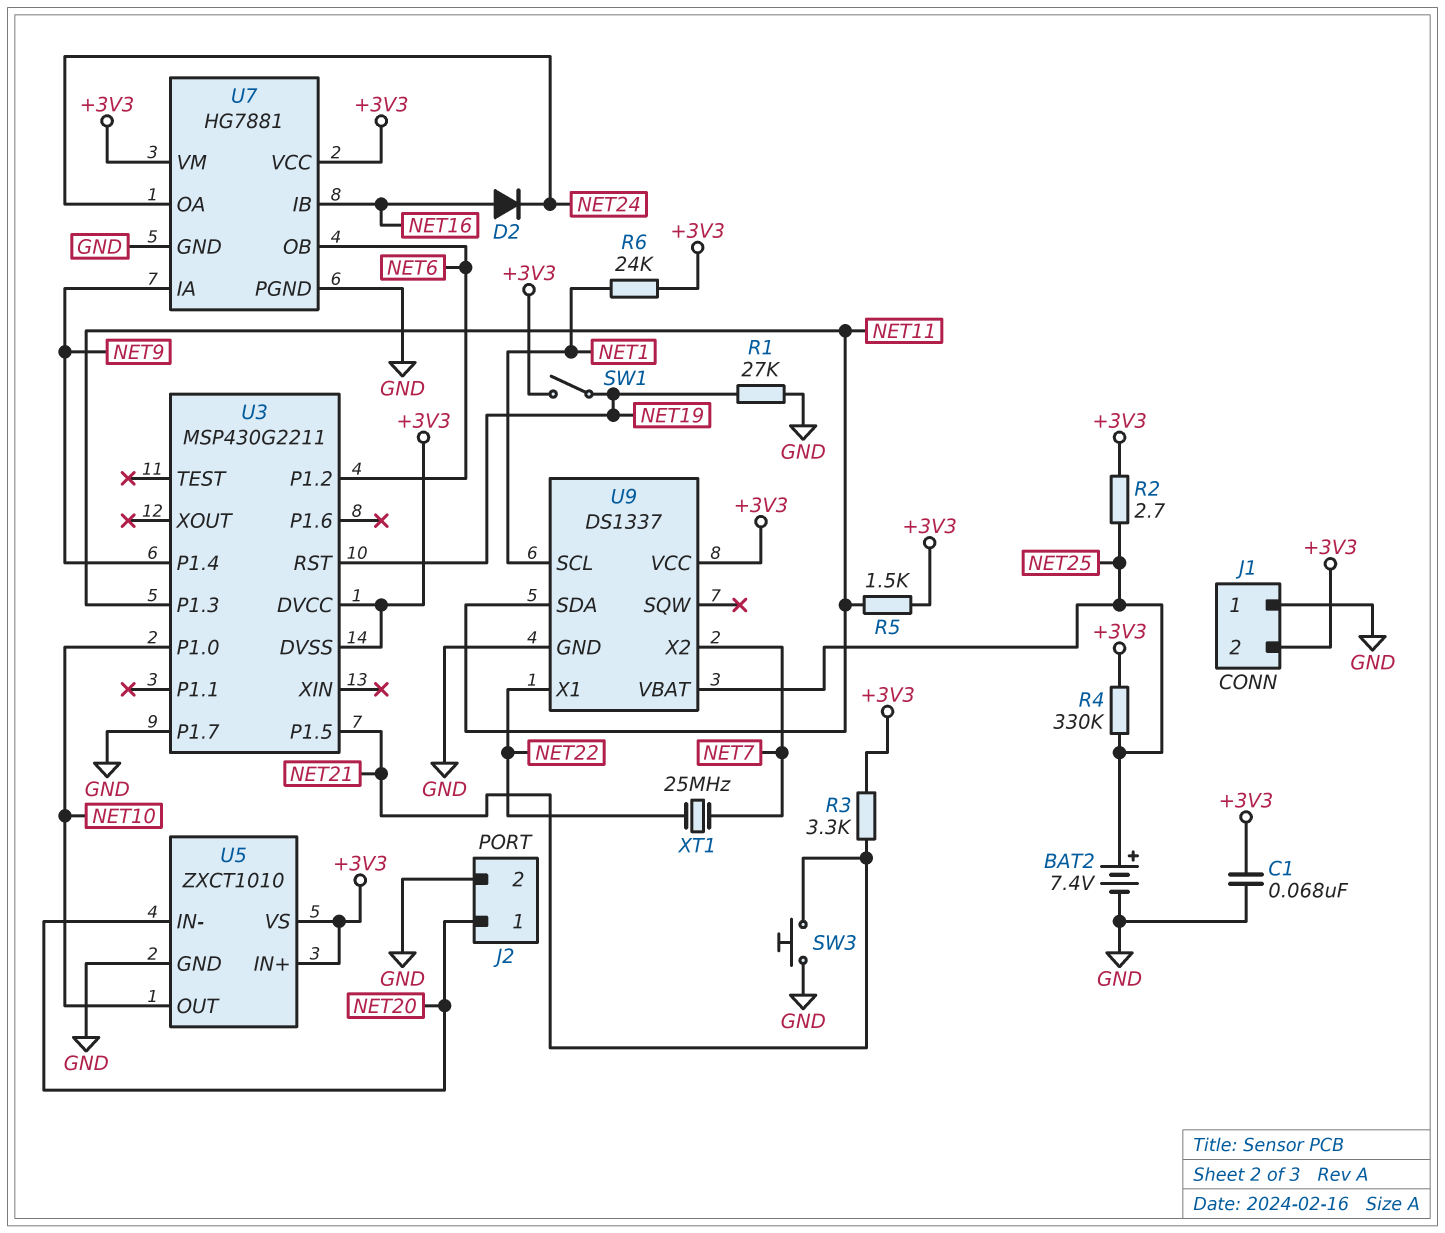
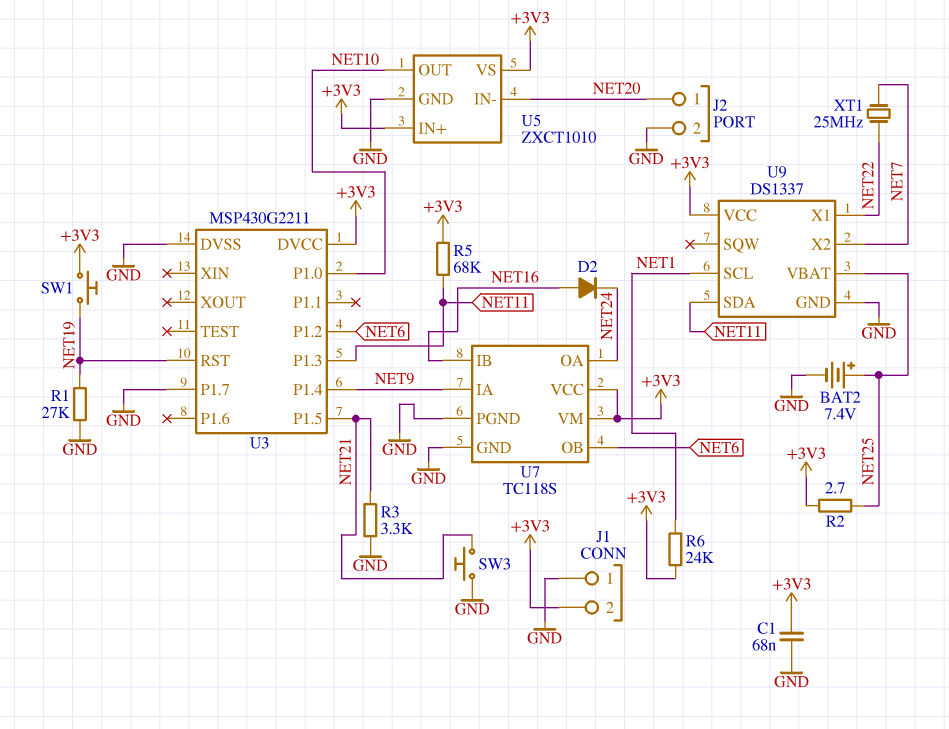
R3: 3.3k (+3V3, NET21) -> 3.3k (GND, NET21)
R4: 330k (+3V3, NET25) -> none
R5: 1.5k (+3V3, NET11) -> 68k (+3V3, NET11)
SW1: switch (+3V3, NET19) -> button (+3V3, NET19)
U3 pin DVSS: +3V3 -> GND
U7: HG7881 -> TC118S

